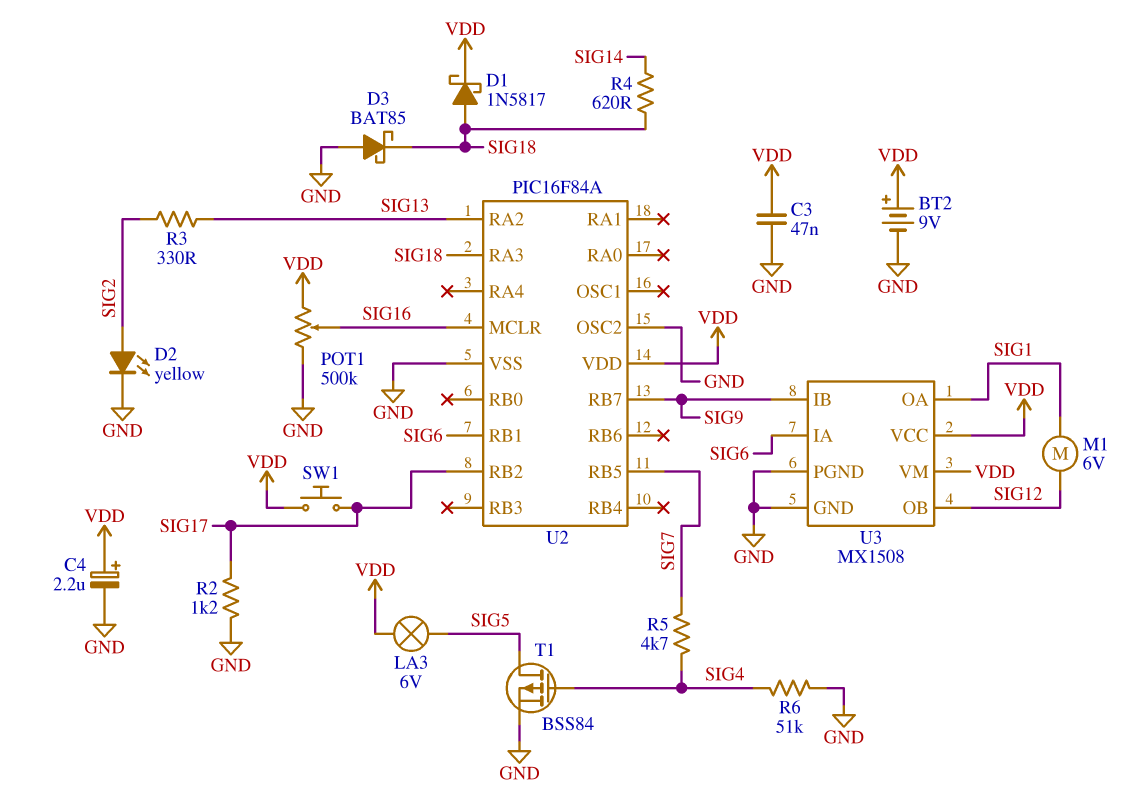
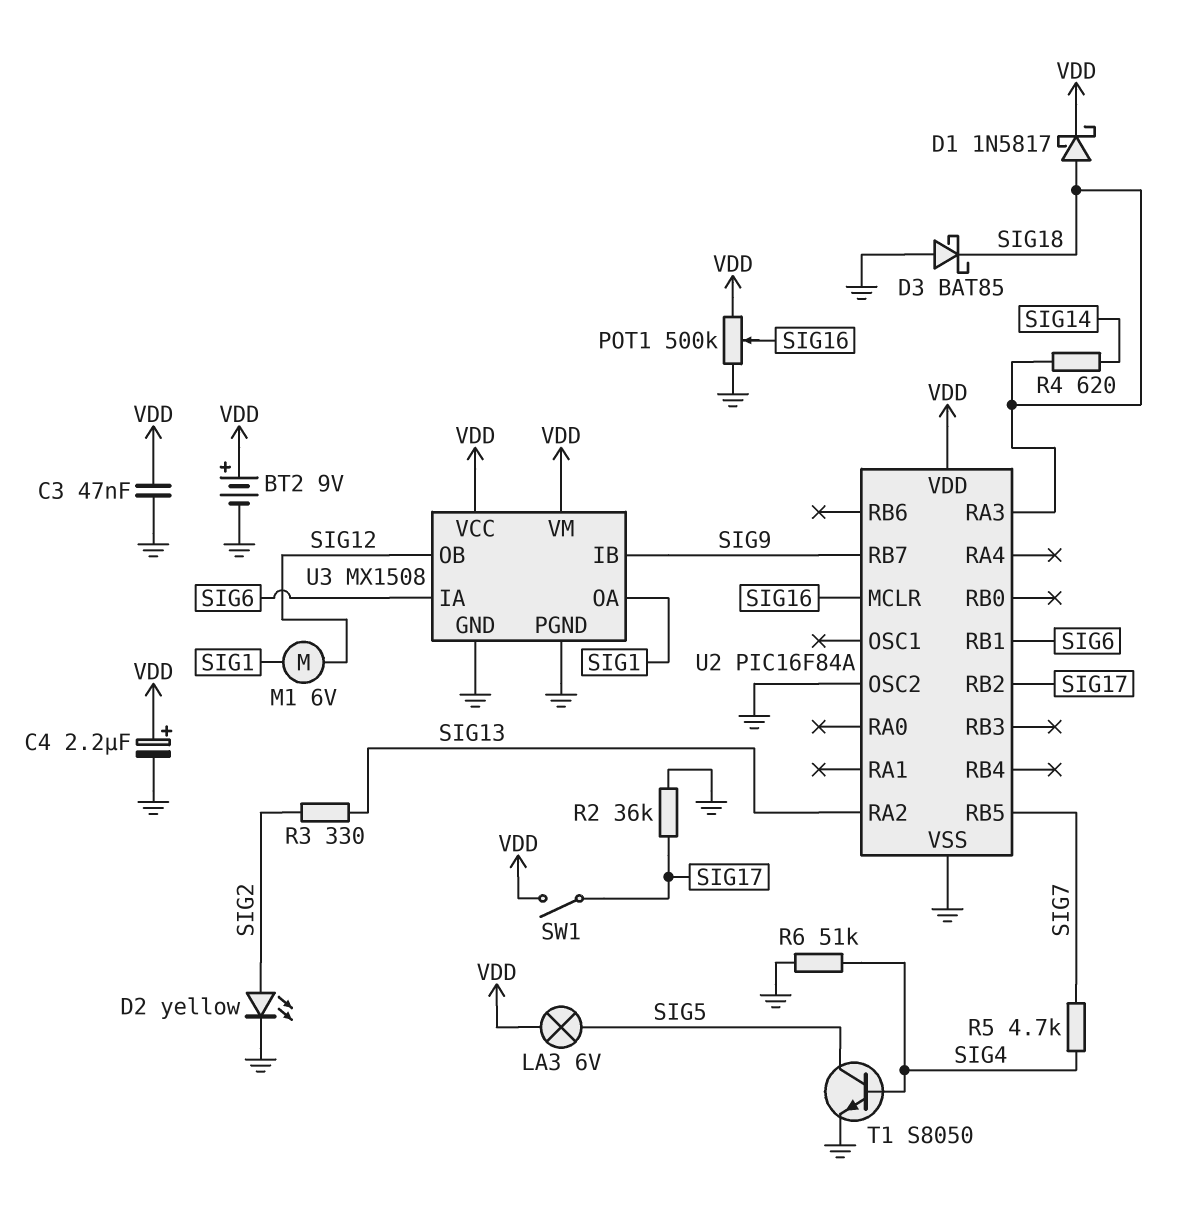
R2: 1.2k (GND, SIG17) -> 36k (GND, SIG17)
SW1: button (SIG17, VDD) -> switch (SIG17, VDD)
T1: PMOS BSS84 (G SIG4, D SIG5, S GND) -> NPN S8050 (B SIG4, C SIG5, E GND)

